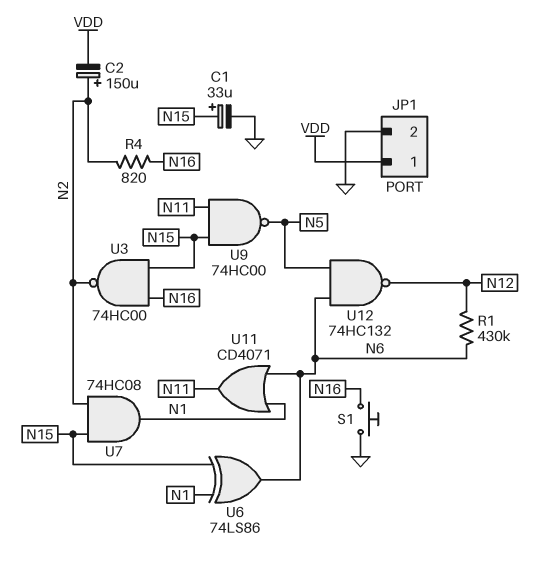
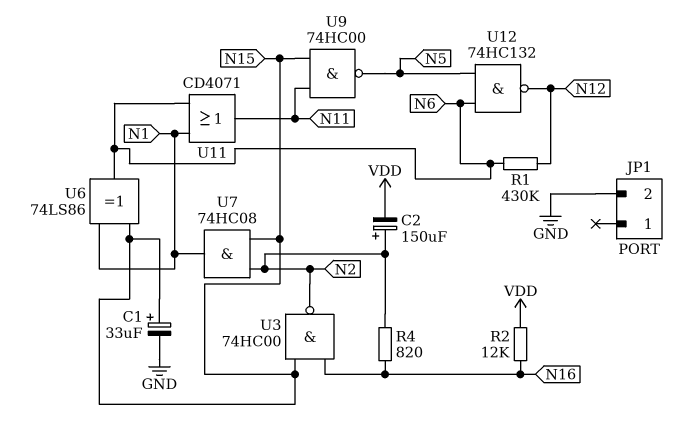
JP1 pin 1: VDD -> none
R2: none -> 12k (N16, VDD)
S1: button (GND, N16) -> none

